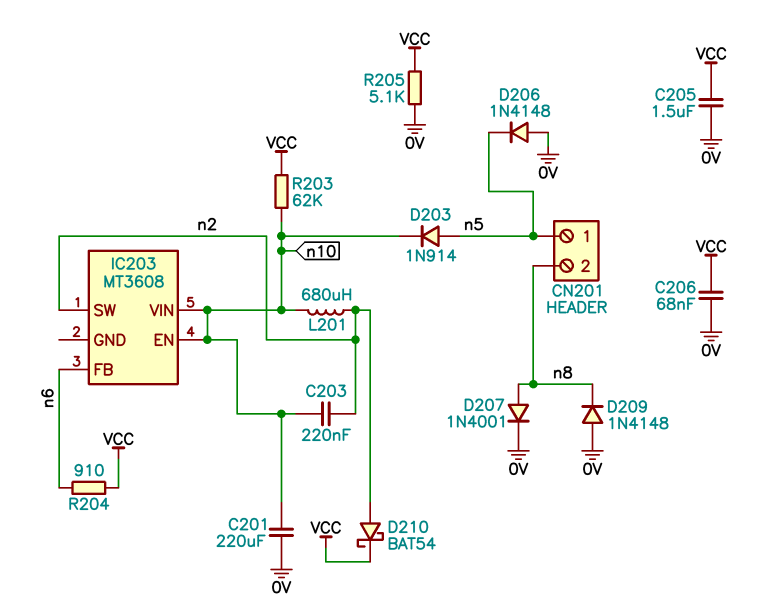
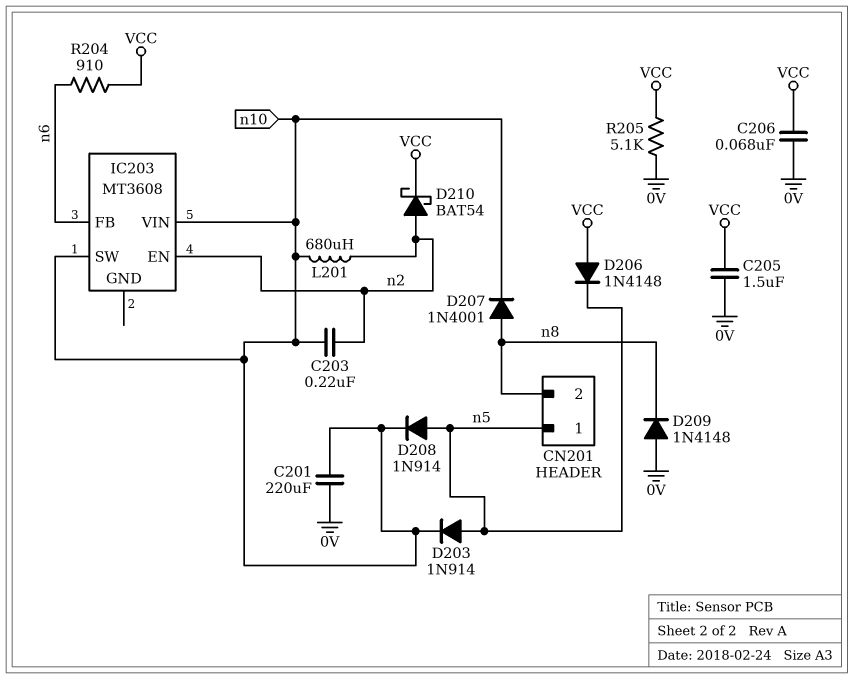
D206: diode 1N4148 (A 0V, K n5) -> diode 1N4148 (A VCC, K n5)
D207: diode 1N4001 (A n8, K 0V) -> diode 1N4001 (A n8, K n10)
D208: none -> diode 1N914 (A n5, K n10)
IC203 pin EN: n10 -> n2
IC203 pin SW: n2 -> n10
R203: 62k (VCC, n10) -> none

